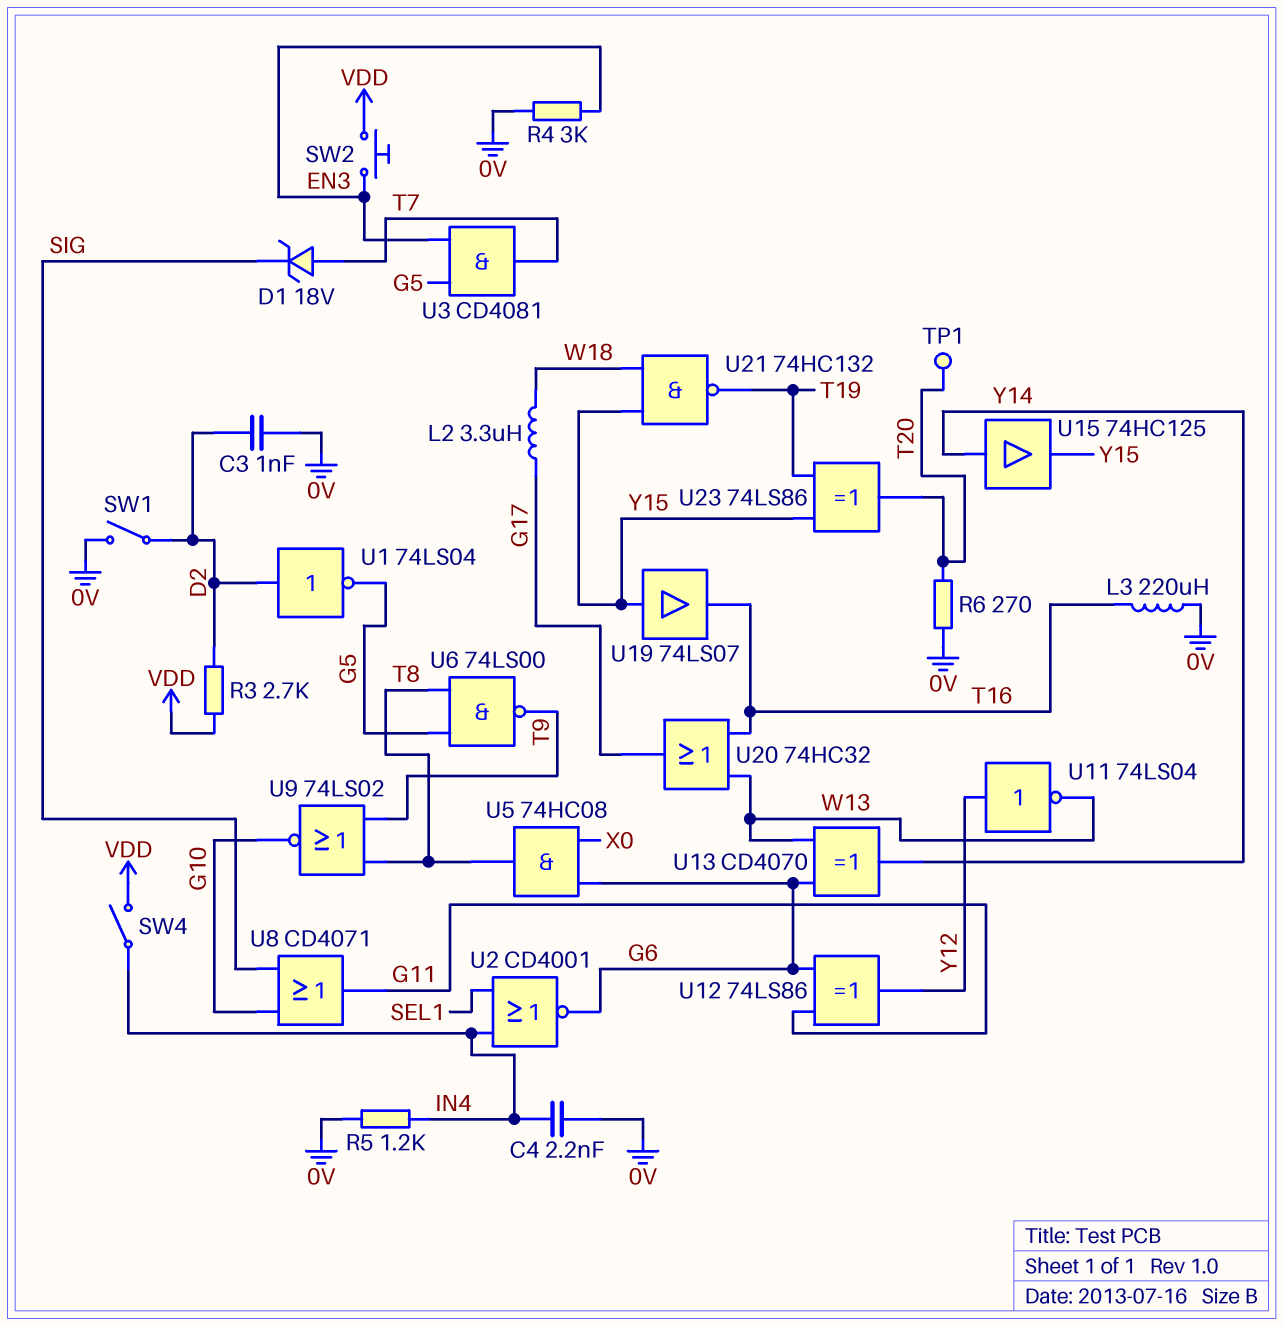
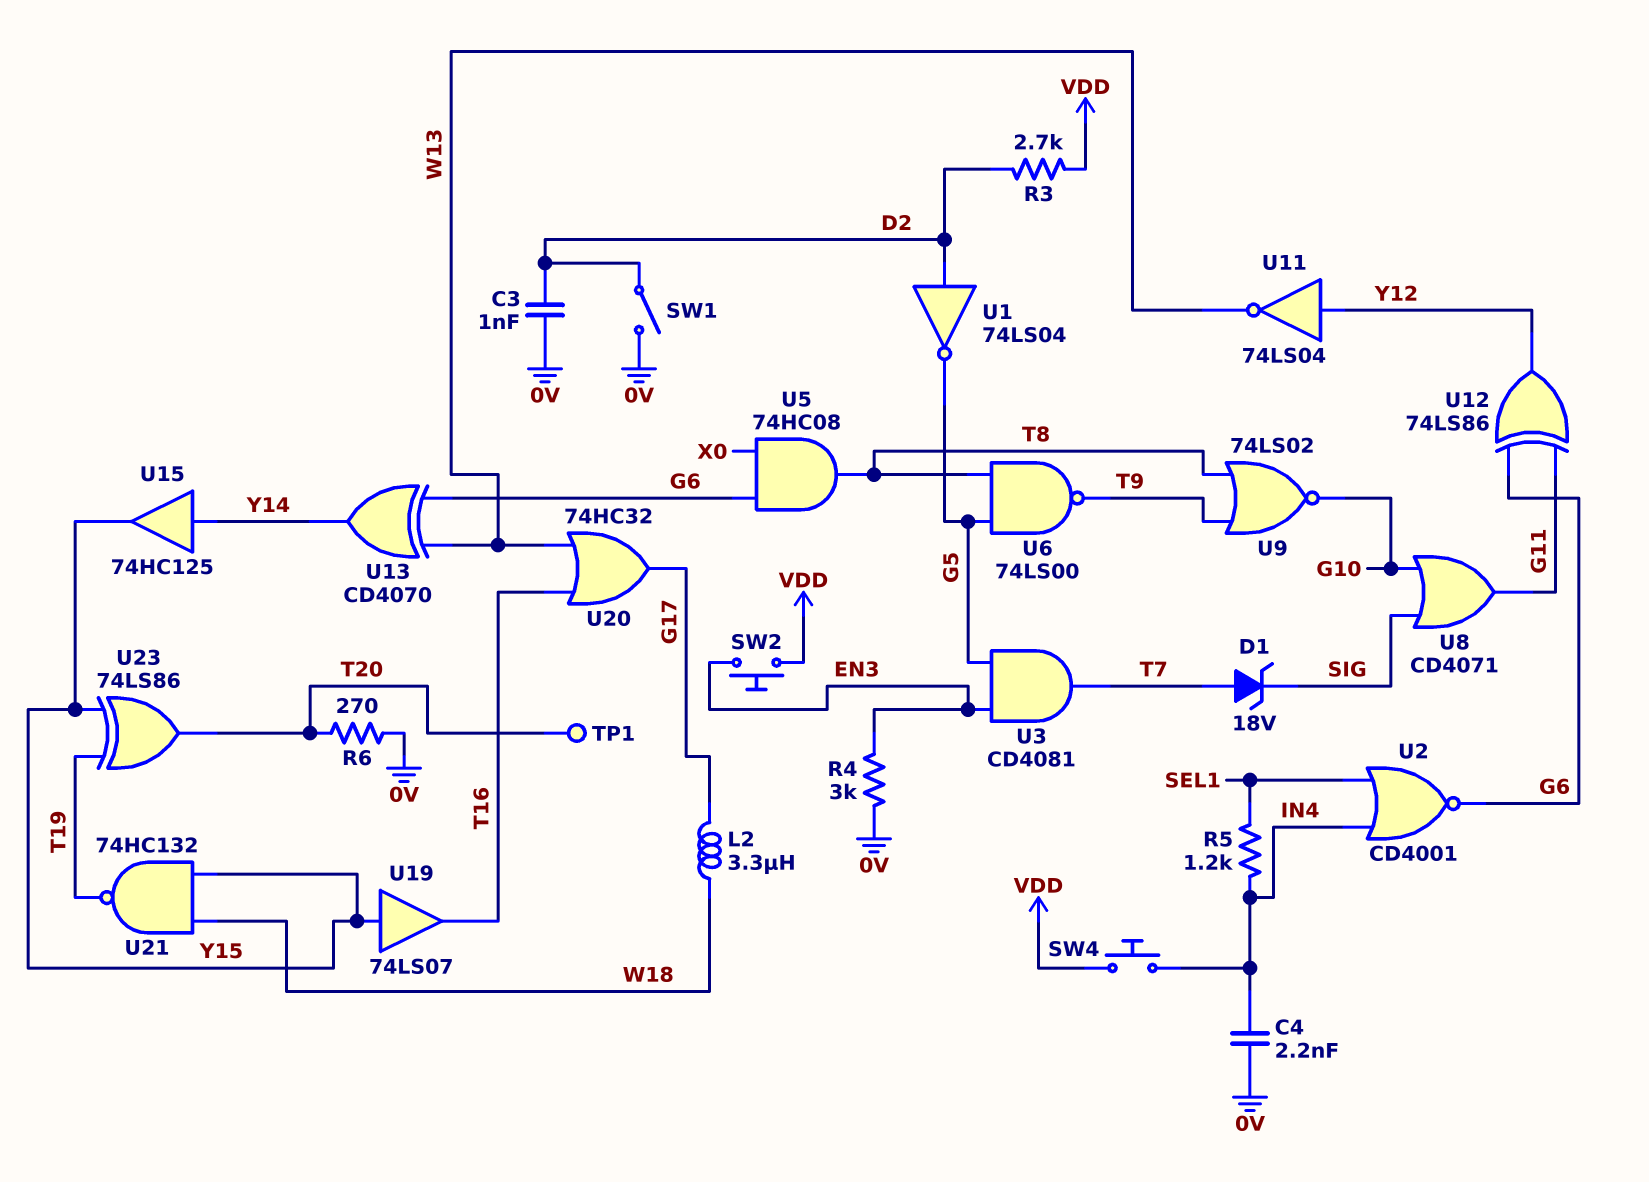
L3: 220uH (0V, T16) -> none
R5: 1.2k (0V, IN4) -> 1.2k (IN4, SEL1)
SW4: switch (IN4, VDD) -> button (IN4, VDD)

